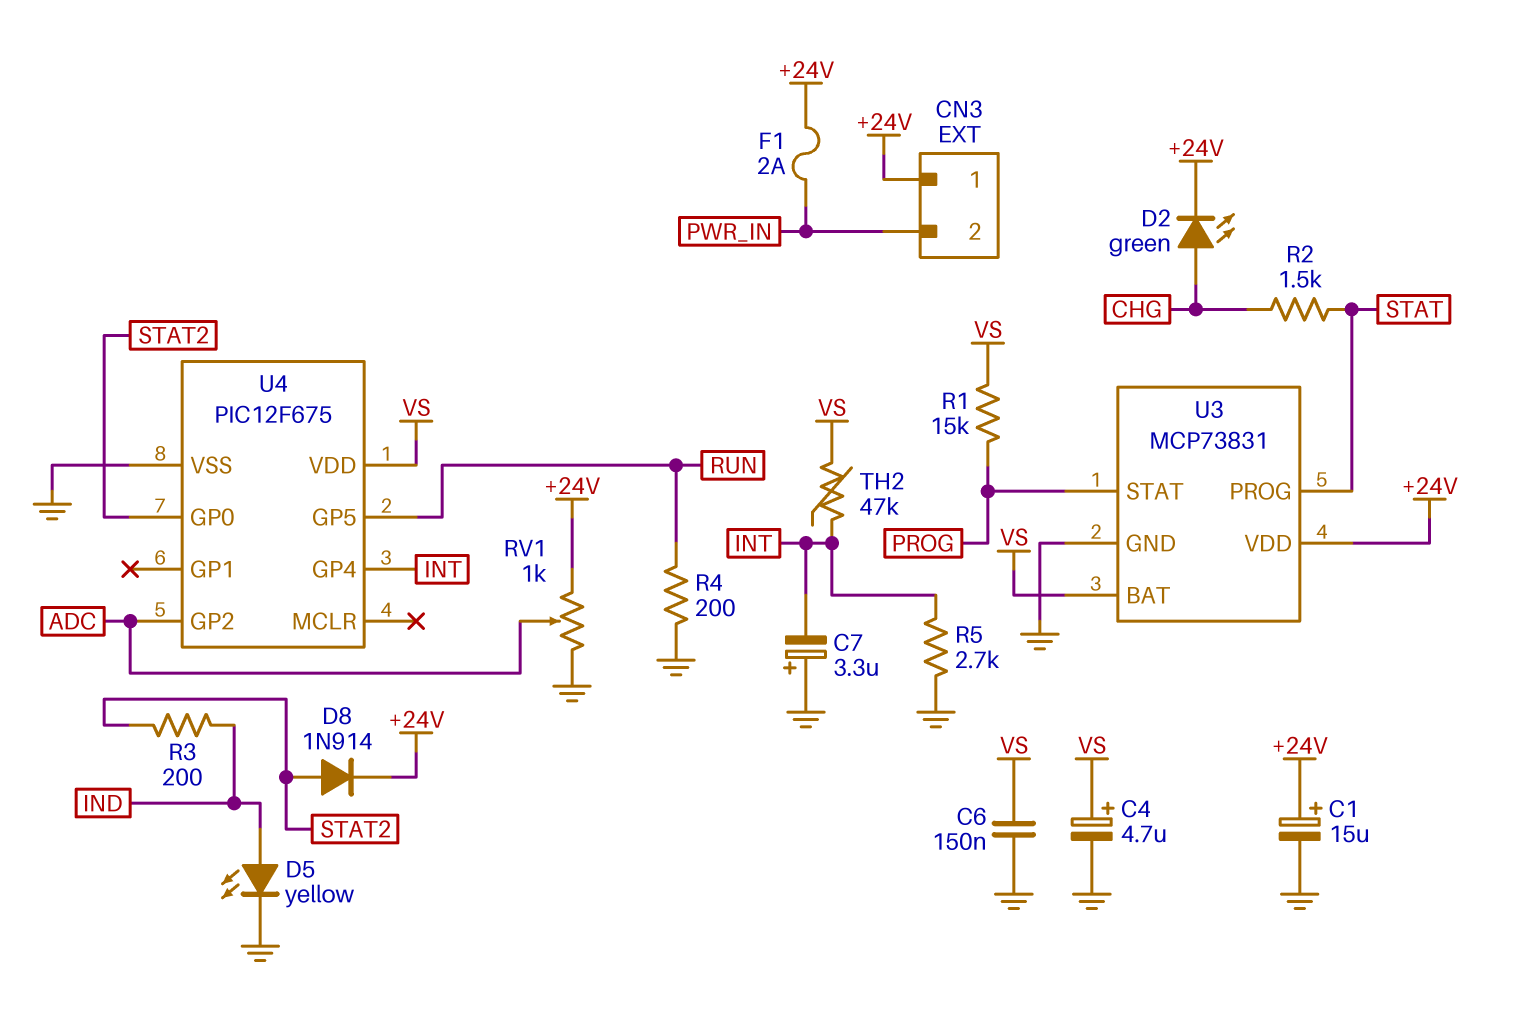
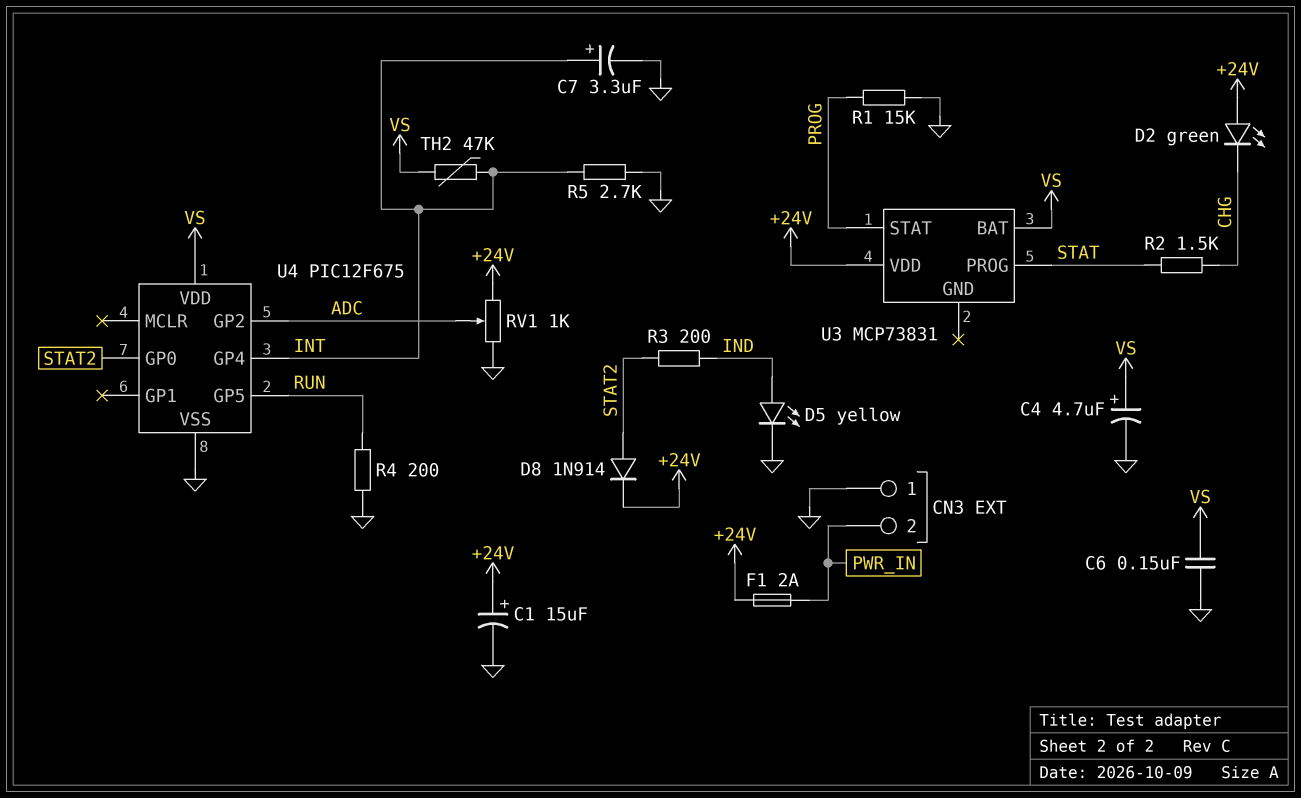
C7: 3.3uF (plus GND, minus INT) -> 3.3uF (plus INT, minus GND)
CN3 pin 1: +24V -> GND
D2: LED green (A CHG, K +24V) -> LED green (A +24V, K CHG)
R1: 15k (PROG, VS) -> 15k (GND, PROG)
U3 pin GND: GND -> none

